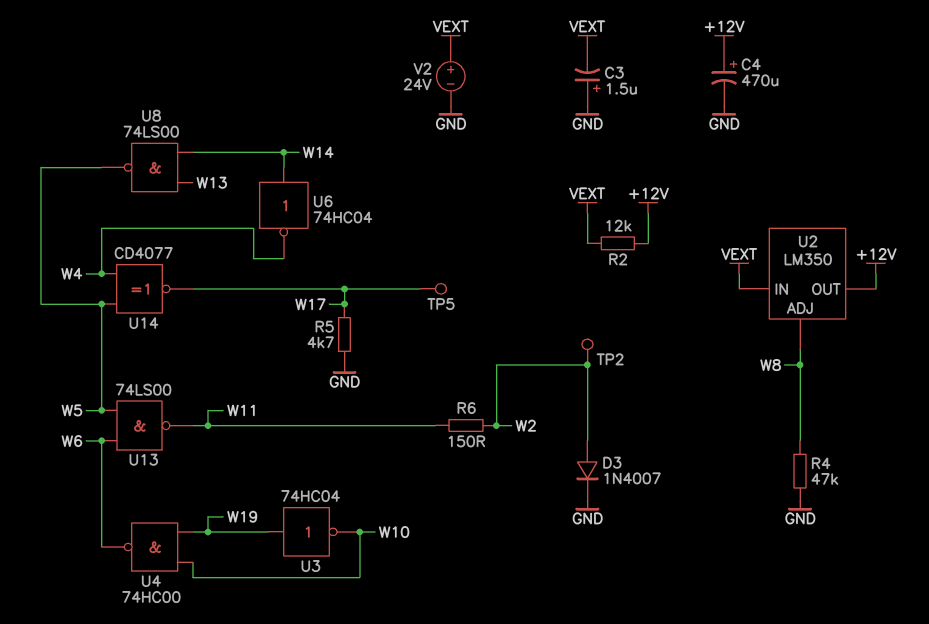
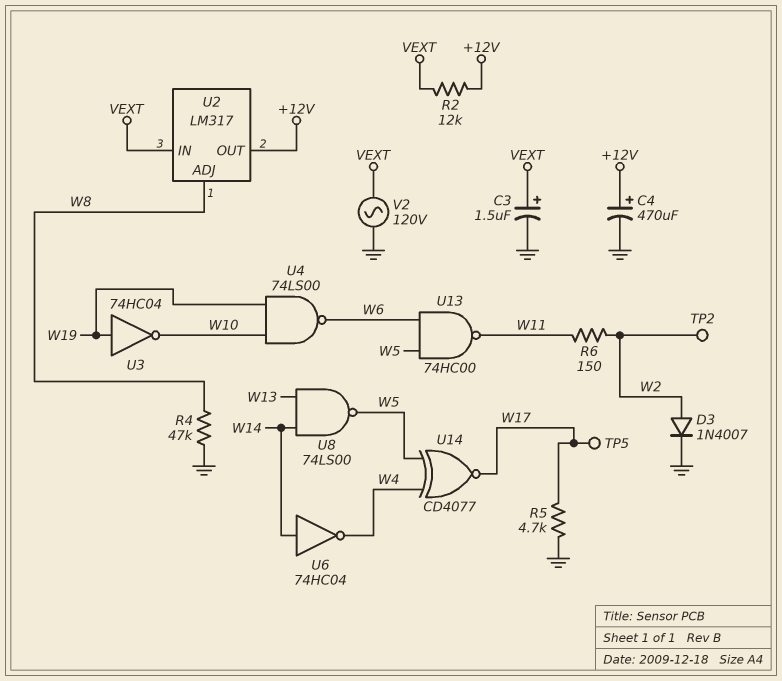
C3: 1.5uF (plus GND, minus VEXT) -> 1.5uF (plus VEXT, minus GND)
U2: LM350 -> LM317
U4: NAND 74HC00 (in W10, in W19, out W6) -> NAND 74LS00 (in W10, in W19, out W6)
U13: NAND 74LS00 (in W5, in W6, out W11) -> NAND 74HC00 (in W5, in W6, out W11)
V2: 24V (plus VEXT, minus GND) -> AC 120V (GND, VEXT)

